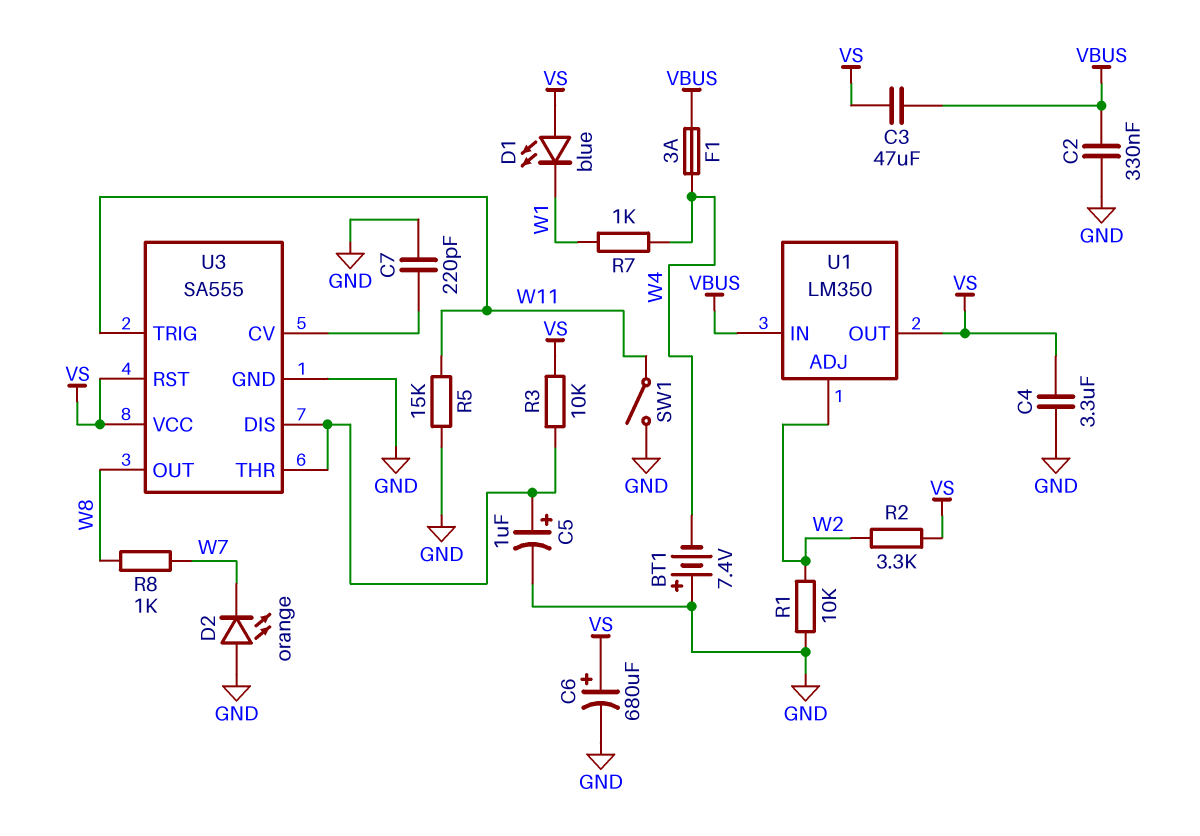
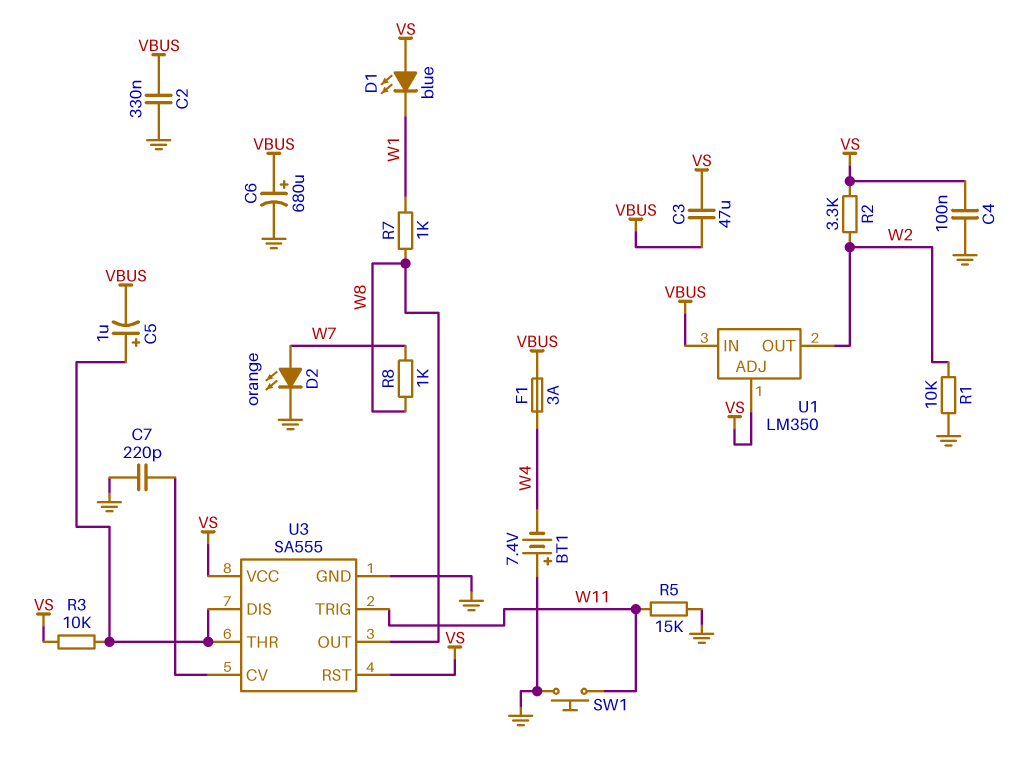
C4: 3.3uF (GND, VS) -> 100nF (GND, VS)
C5: 1uF (plus U3/DIS, minus GND) -> 1uF (plus U3/DIS, minus VBUS)
C6: 680uF (plus VS, minus GND) -> 680uF (plus VBUS, minus GND)
D2: LED orange (A GND, K W7) -> LED orange (A W7, K GND)
R7: 1k (W1, W4) -> 1k (W1, W8)
SW1: switch (GND, W11) -> button (GND, W11)
U1 pin ADJ: W2 -> VS
U1 pin OUT: VS -> W2

